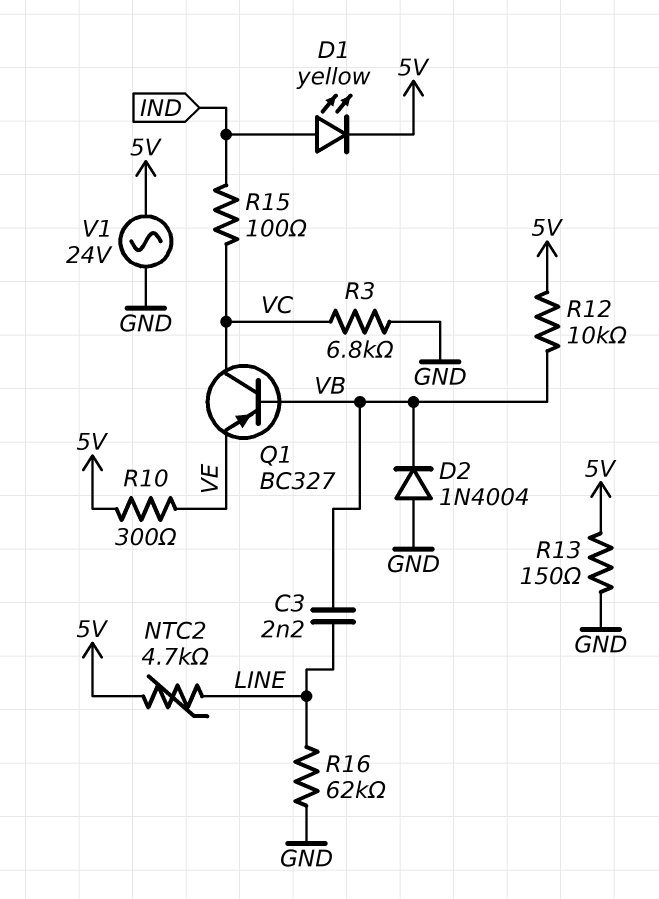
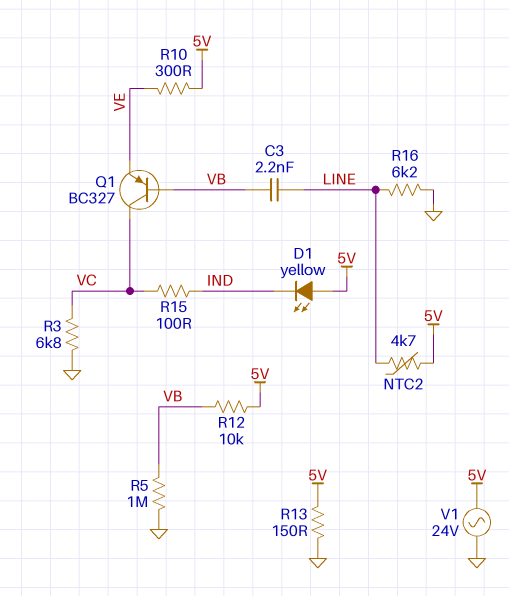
D1: LED yellow (A IND, K 5V) -> LED yellow (A 5V, K IND)
D2: diode 1N4004 (A GND, K VB) -> none
R5: none -> 1M (GND, VB)
R16: 62k (GND, LINE) -> 6.2k (GND, LINE)

